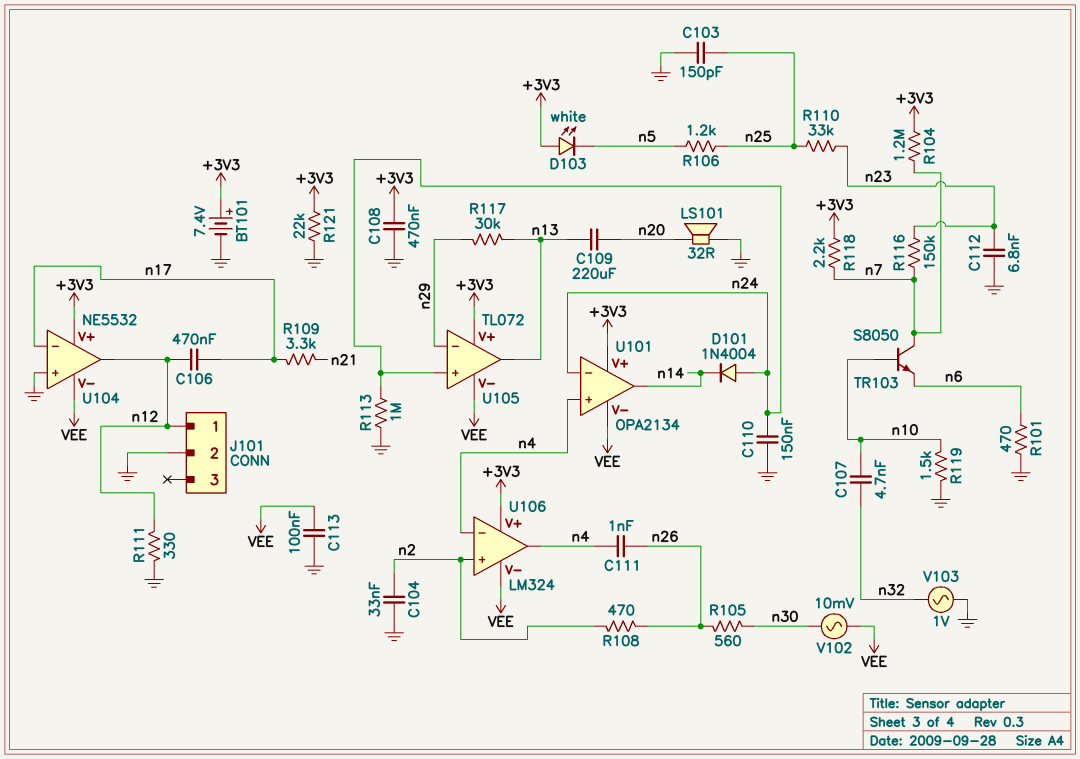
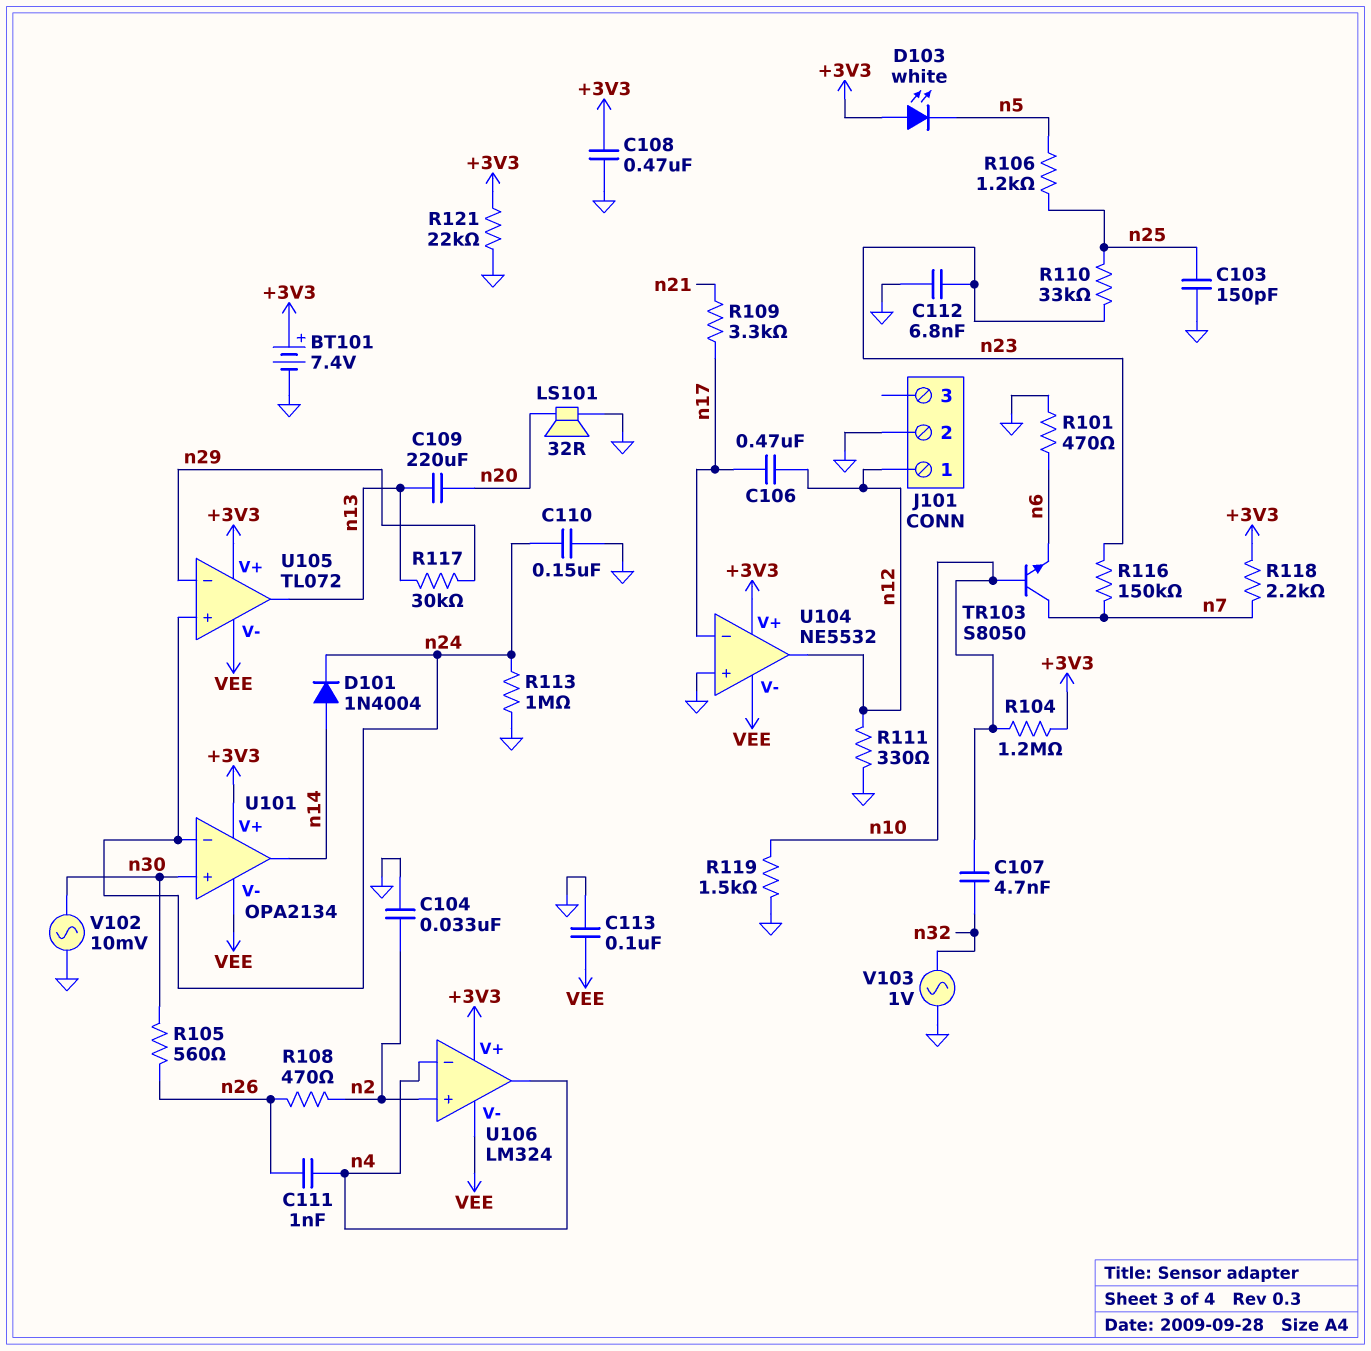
D101: diode 1N4004 (A n24, K n14) -> diode 1N4004 (A n14, K n24)
R104: 1.2M (+3V3, n7) -> 1.2M (+3V3, n10)
U101 pin in+: n4 -> n30
V102: AC 10mV (VEE, n30) -> AC 10mV (GND, n30)

